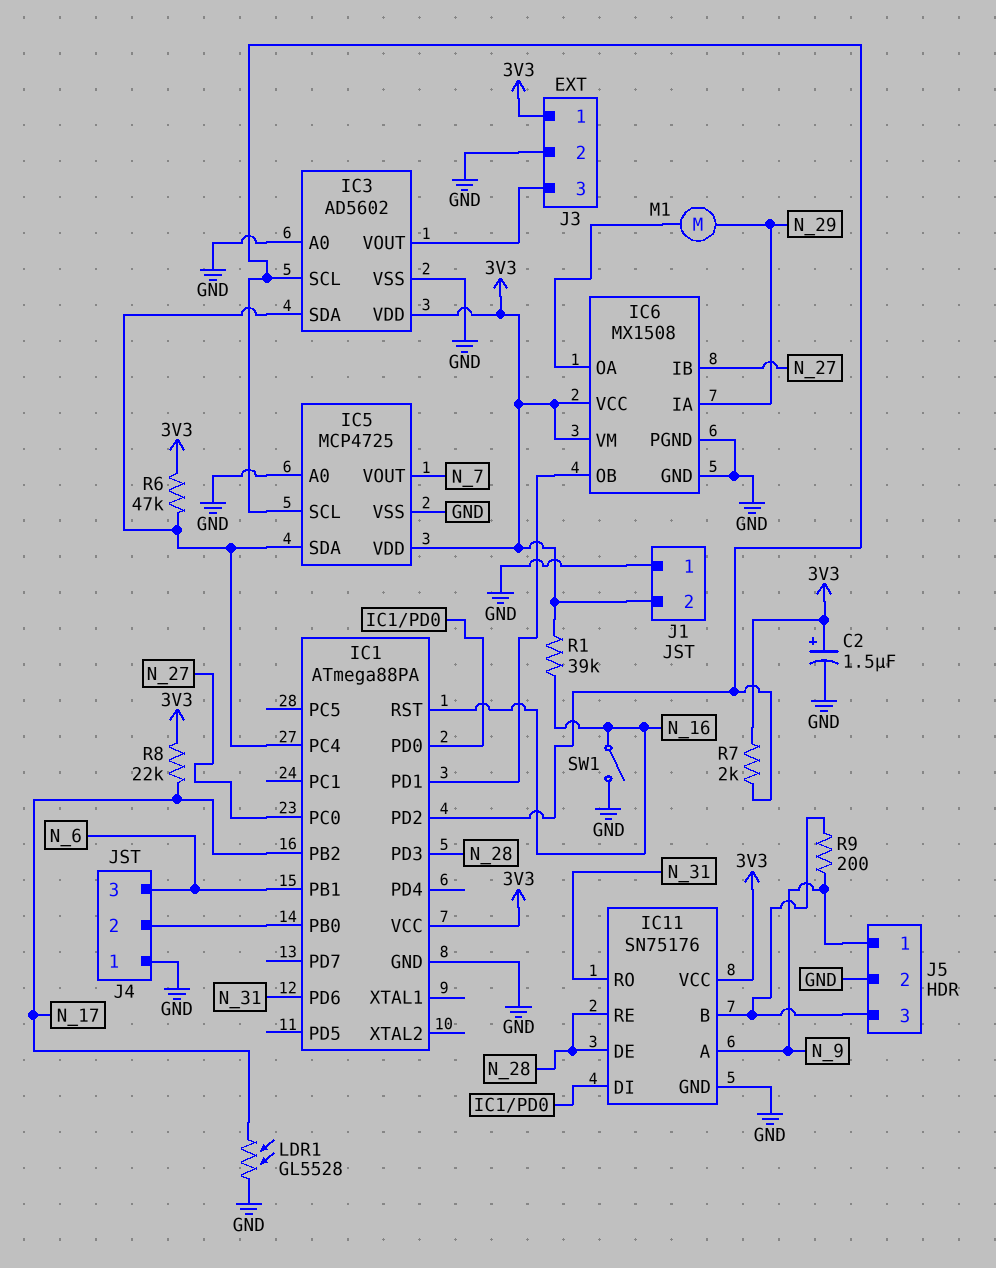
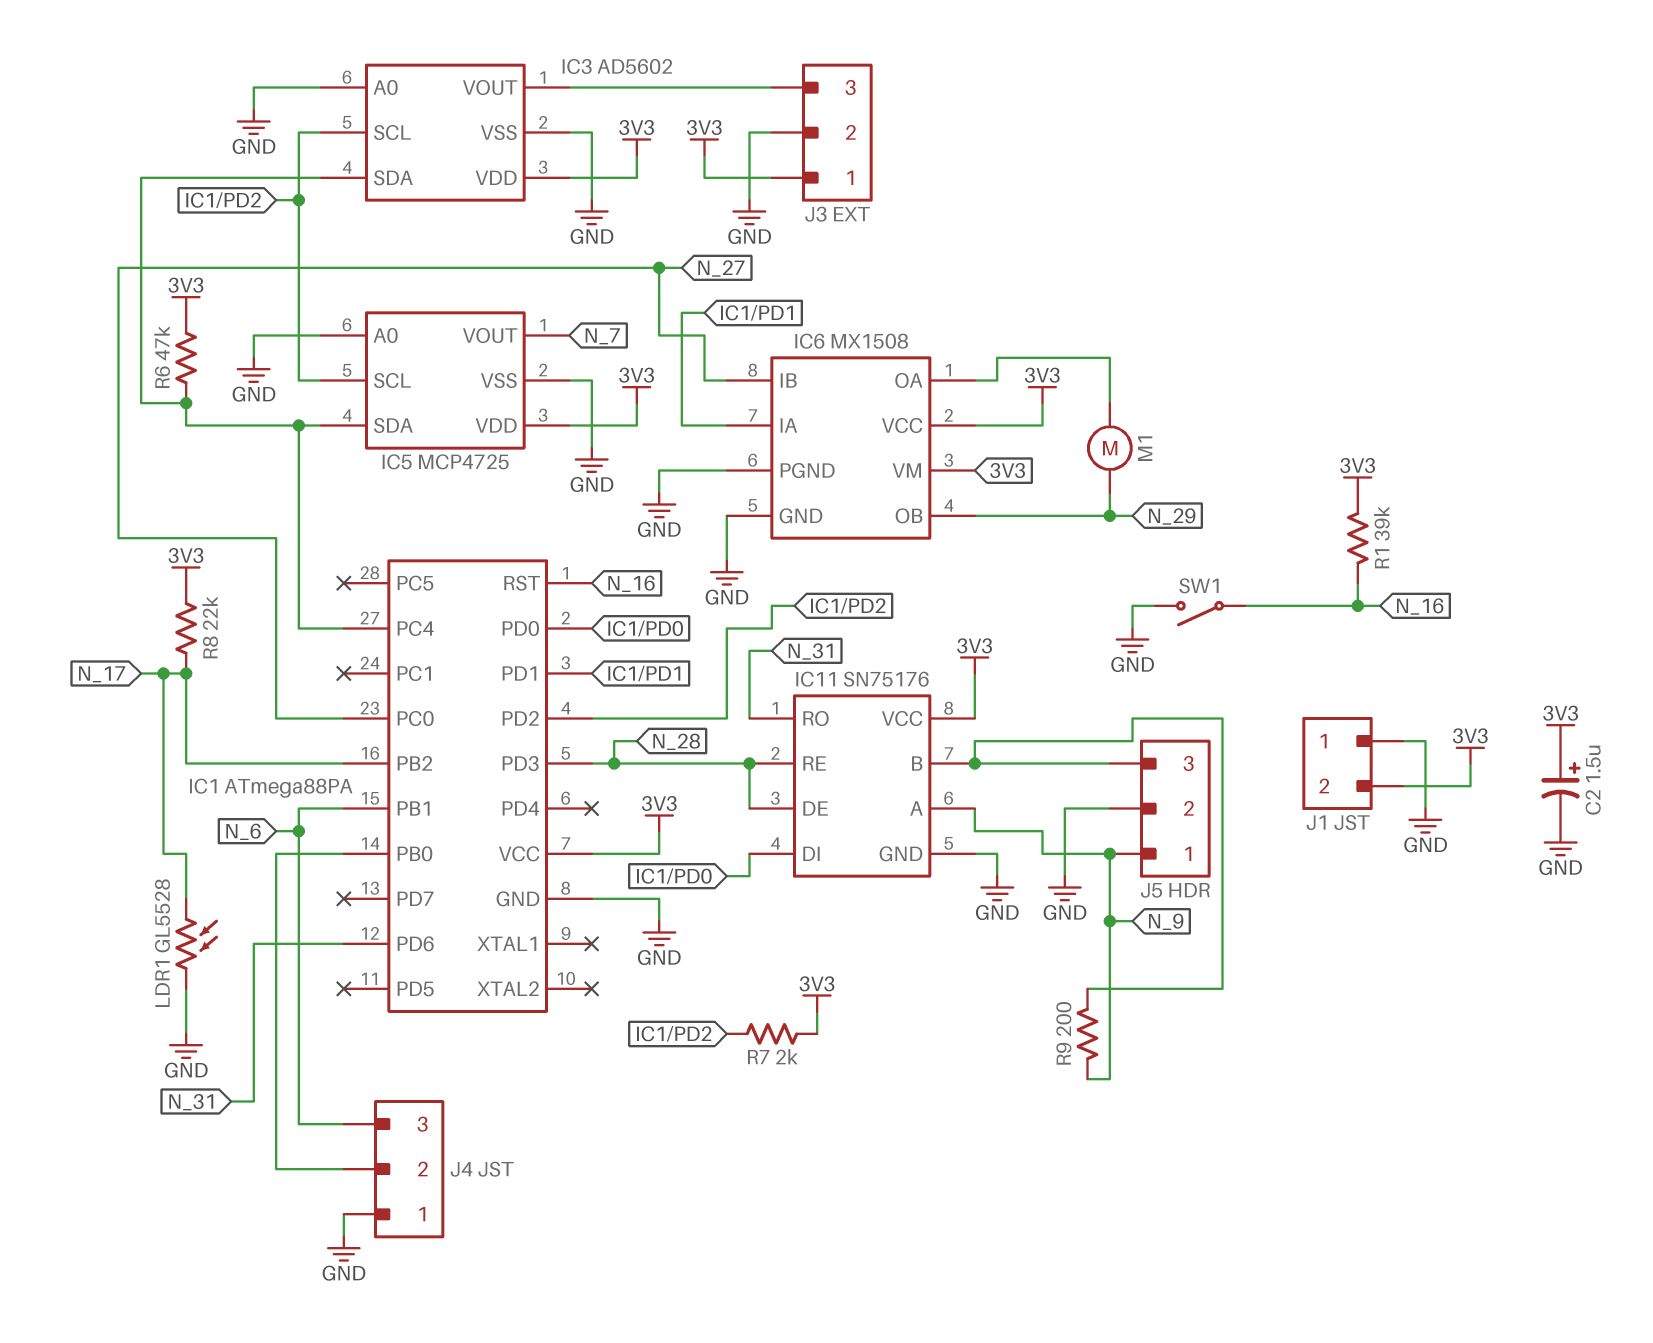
IC6 pin IA: N_29 -> IC1/PD1
IC6 pin OB: IC1/PD1 -> N_29

